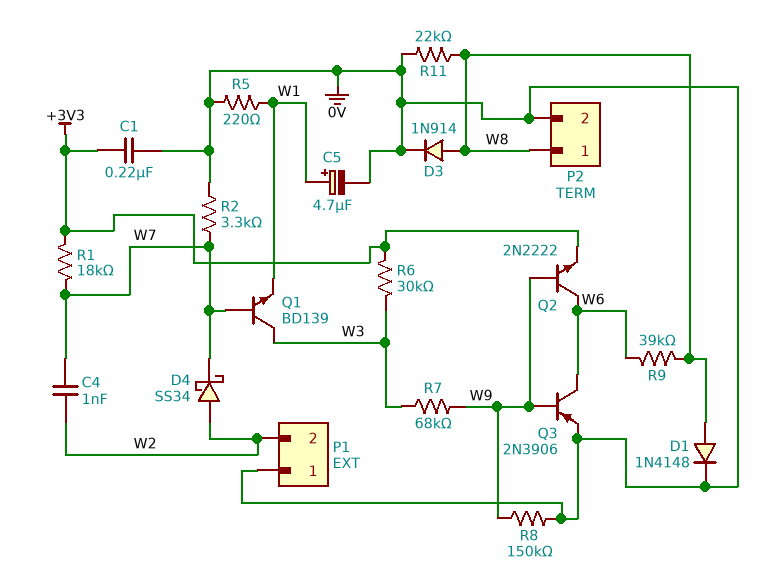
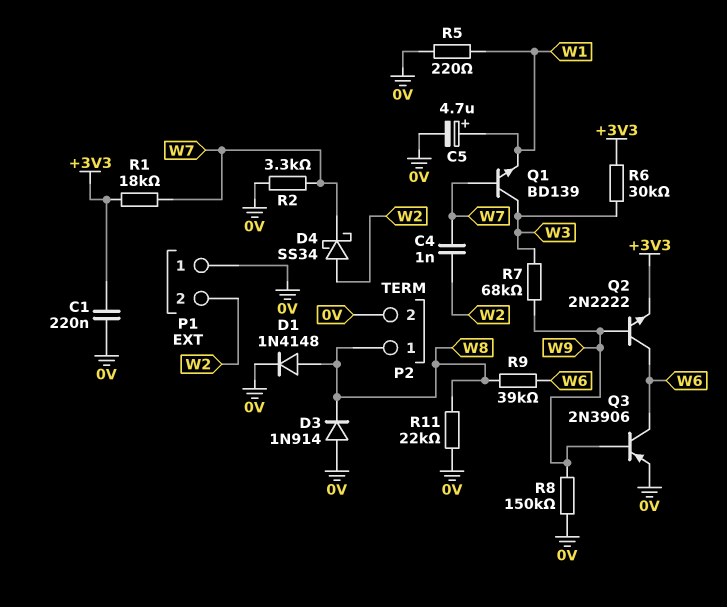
D3: diode 1N914 (A W8, K 0V) -> diode 1N914 (A 0V, K W8)

